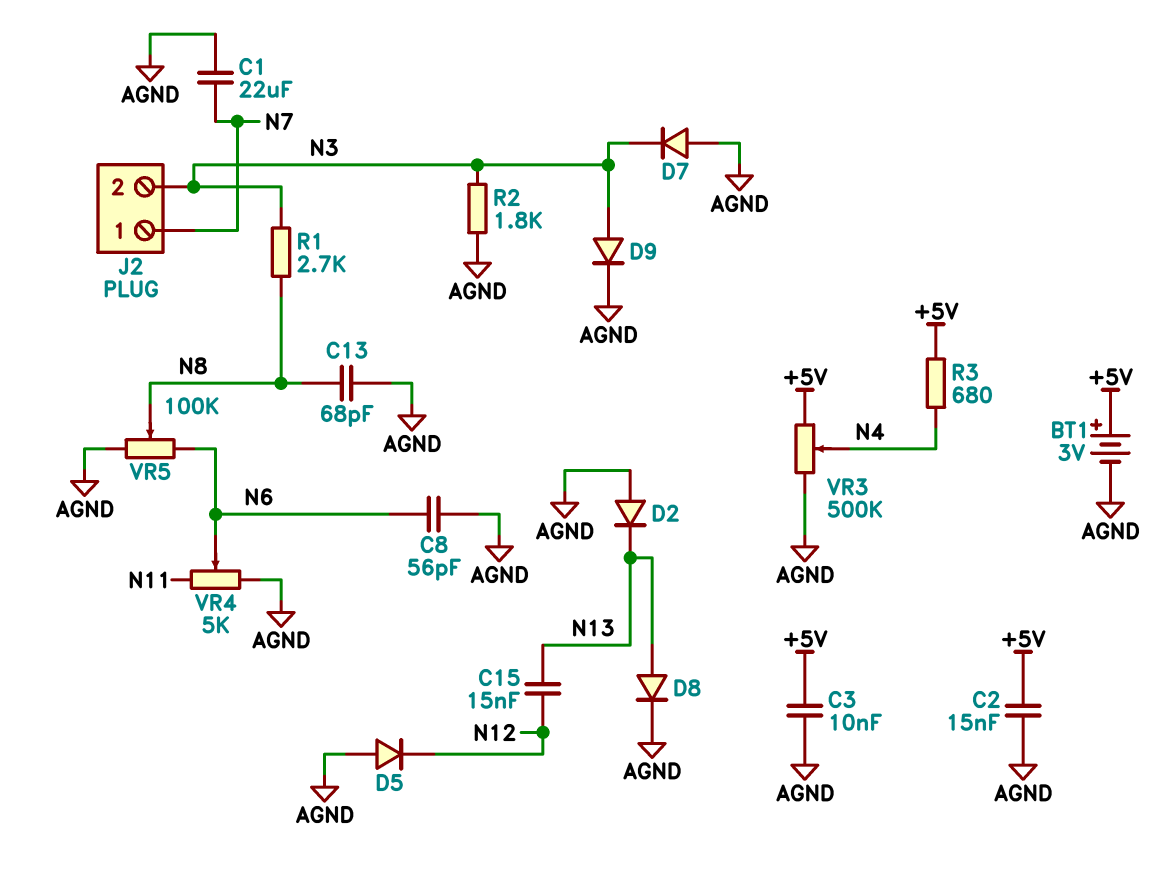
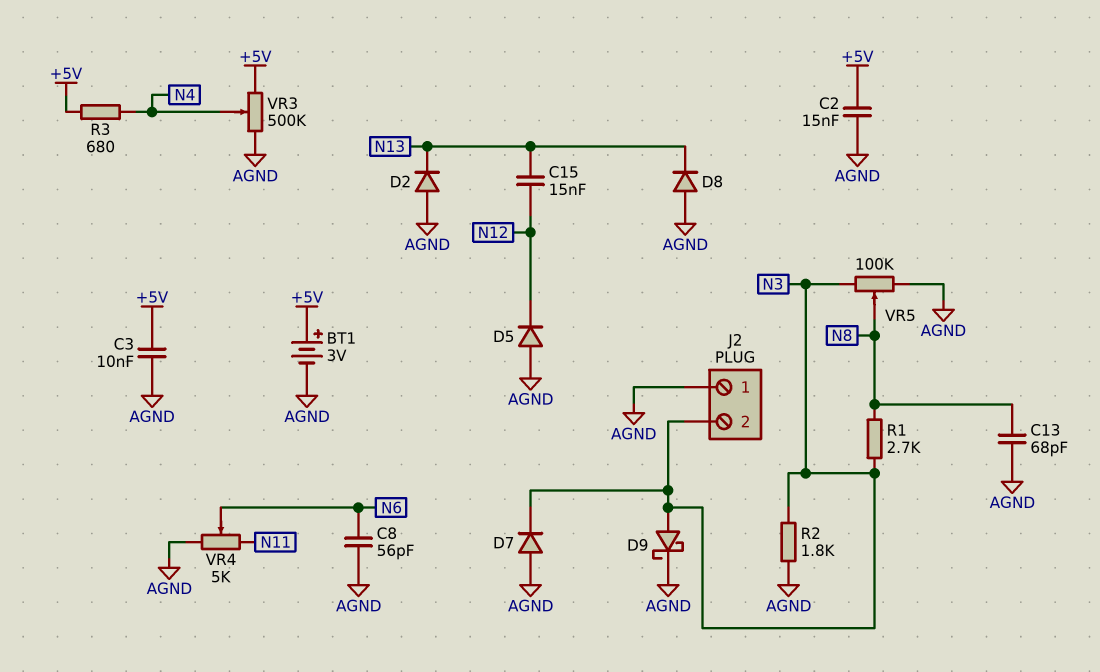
C1: 22uF (AGND, N7) -> none
D8: diode (A N13, K AGND) -> diode (A AGND, K N13)
D9: diode (A N3, K AGND) -> schottky (A N3, K AGND)
J2 pin 1: N7 -> AGND
VR5: 100k (AGND, N6, wiper N8) -> 100k (AGND, N3, wiper N8)

